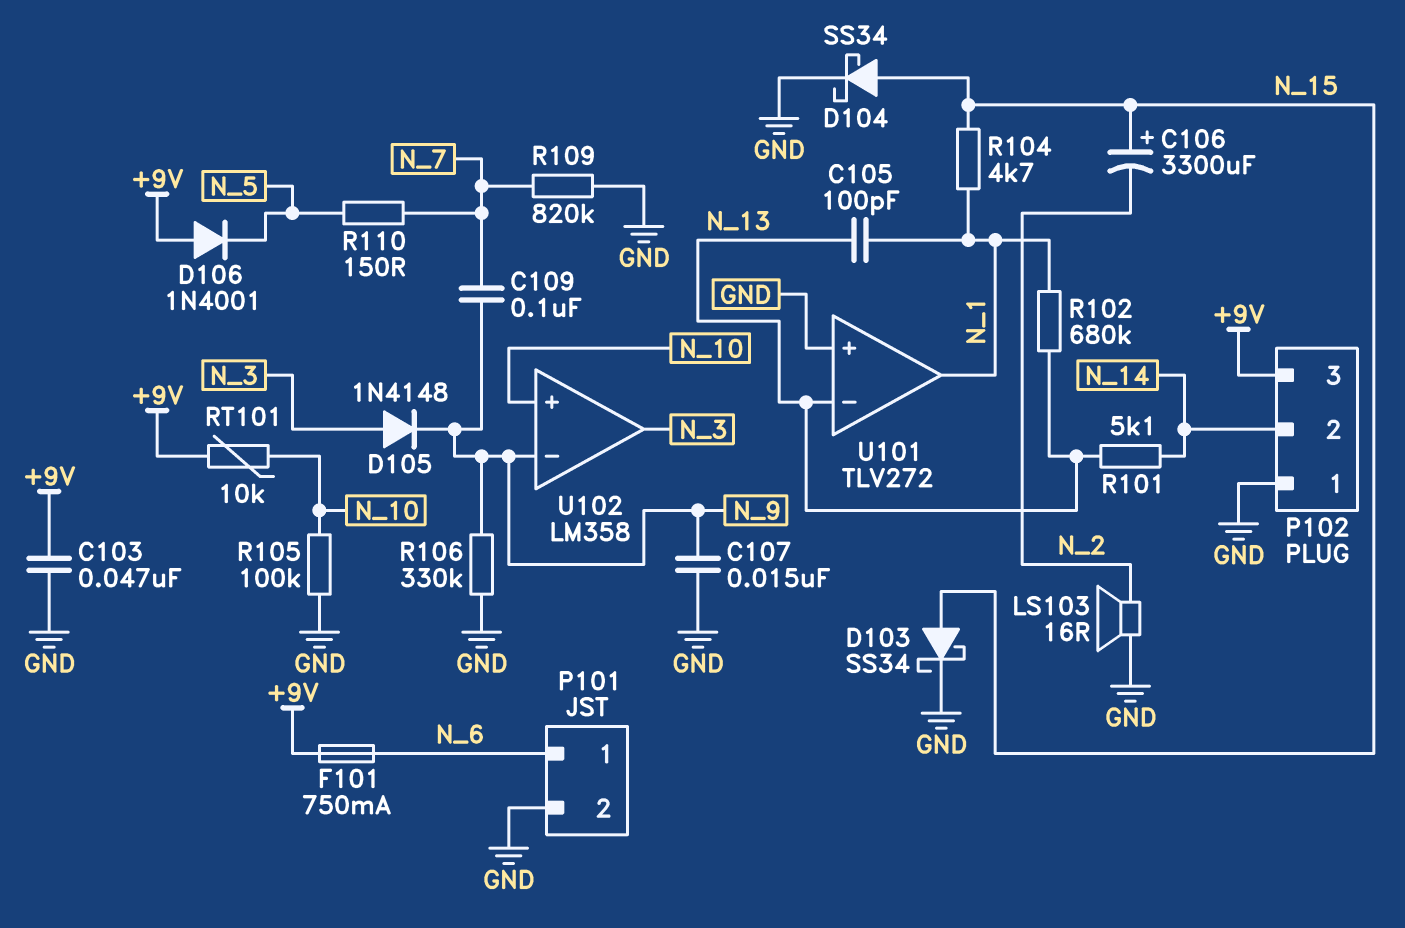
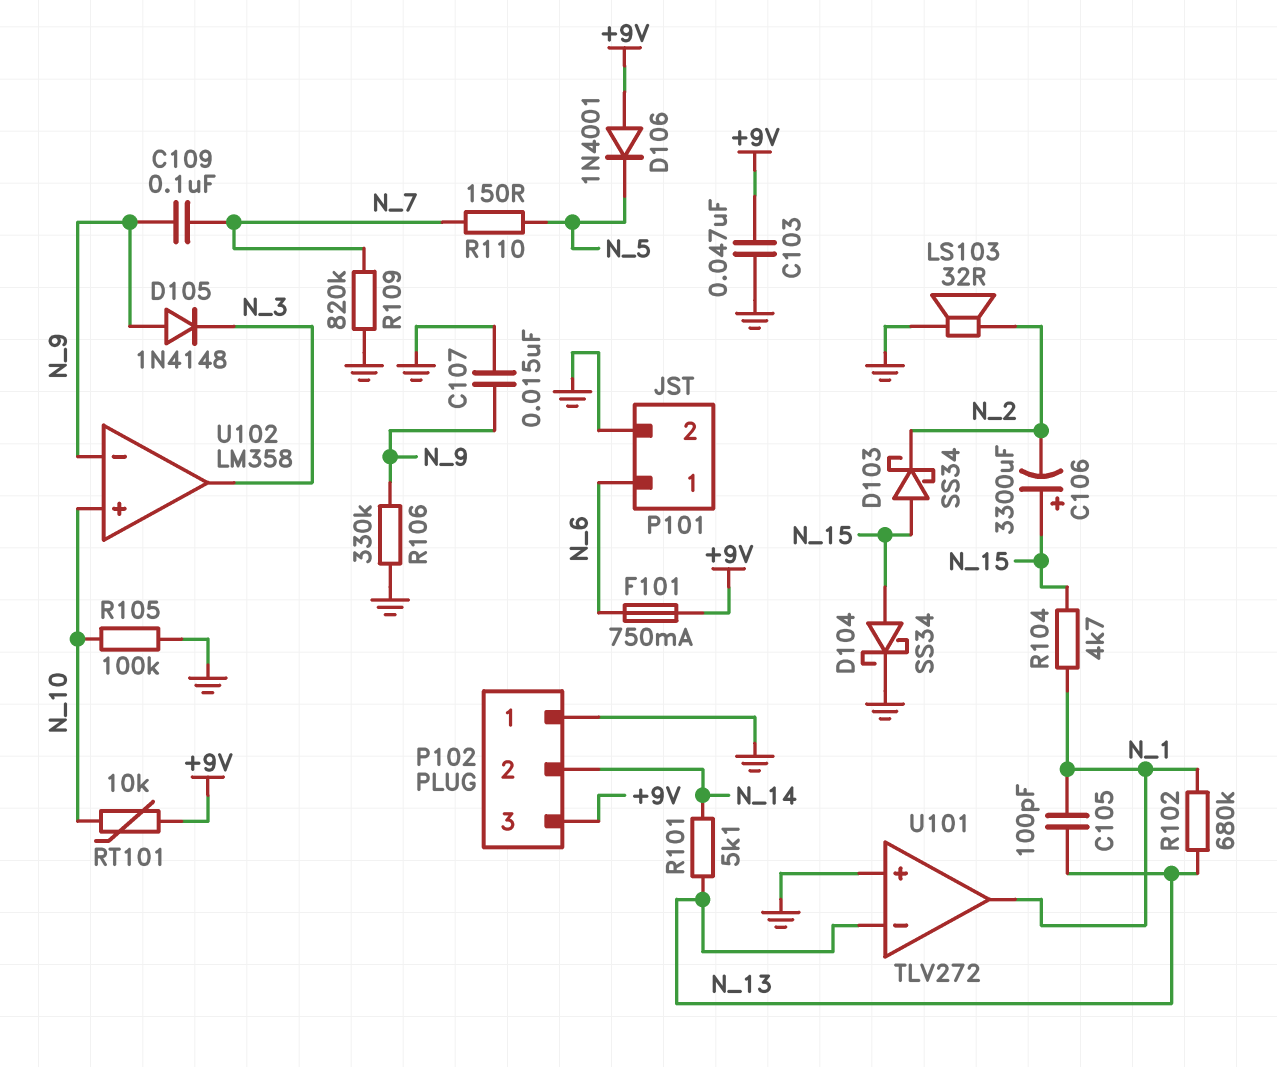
D103: schottky SS34 (A N_15, K GND) -> schottky SS34 (A N_15, K N_2)
D105: diode 1N4148 (A N_3, K N_9) -> diode 1N4148 (A N_9, K N_3)
LS103: speaker 16R (GND, N_2) -> speaker 32R (GND, N_2)

